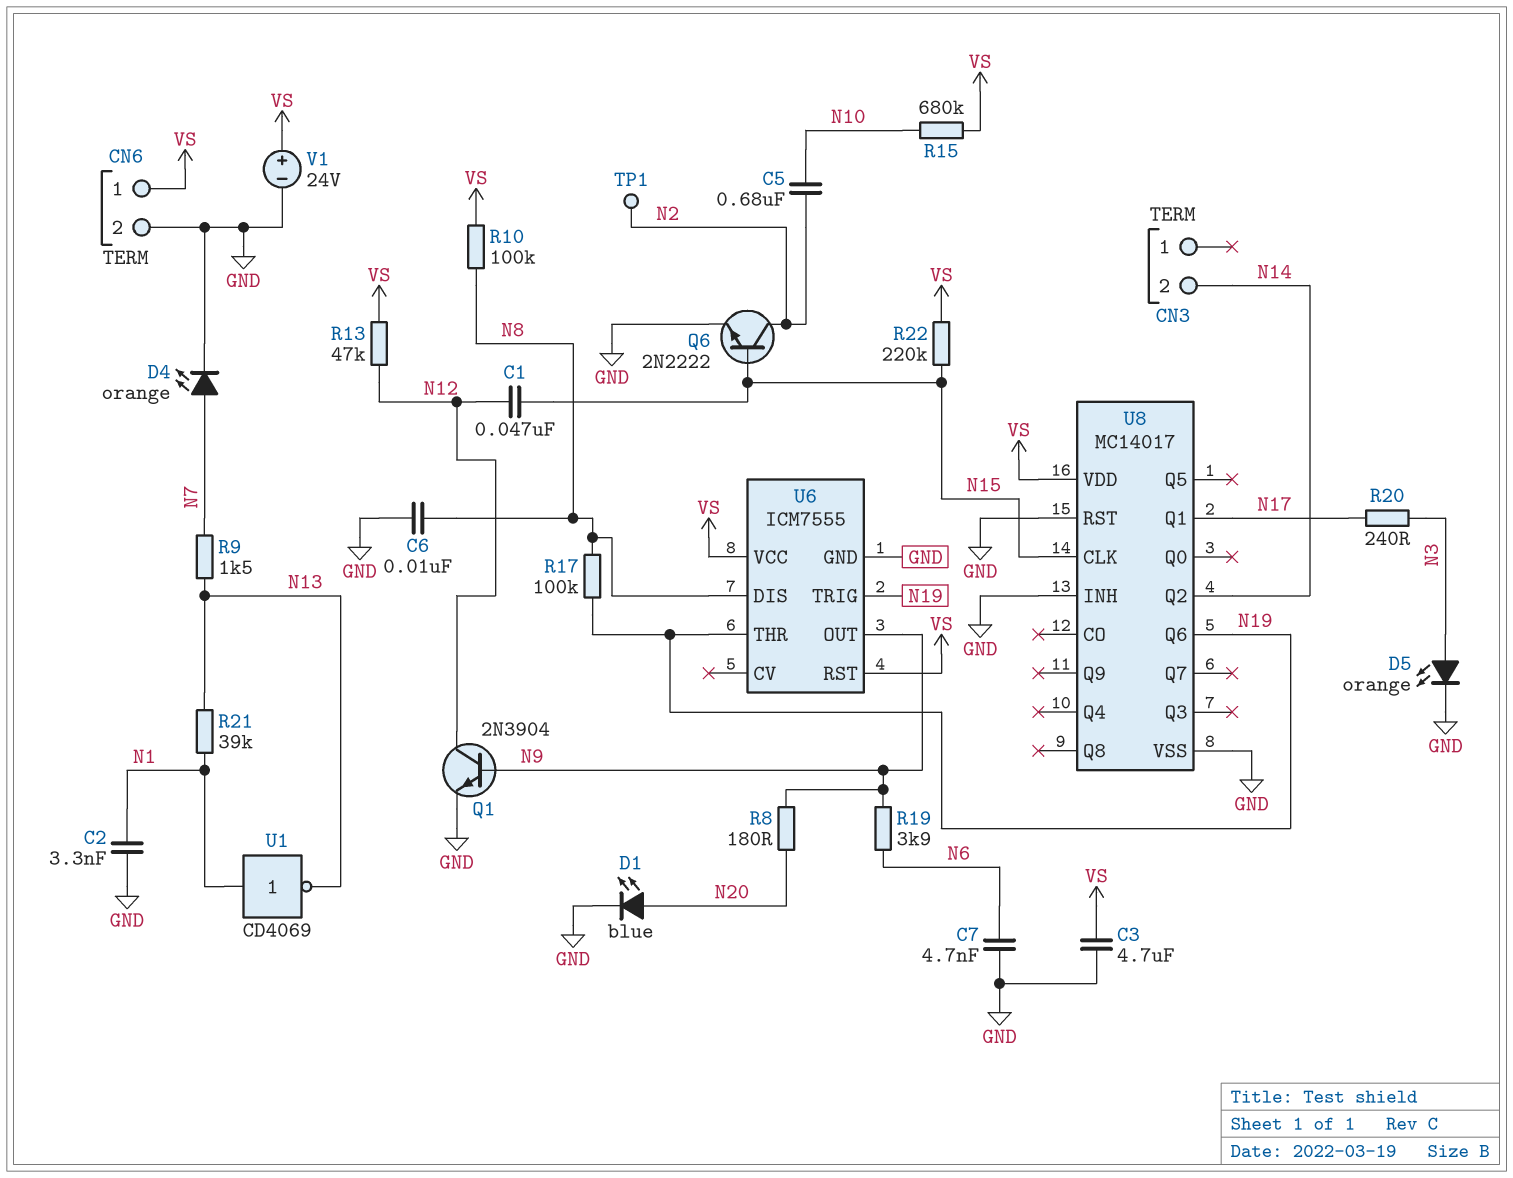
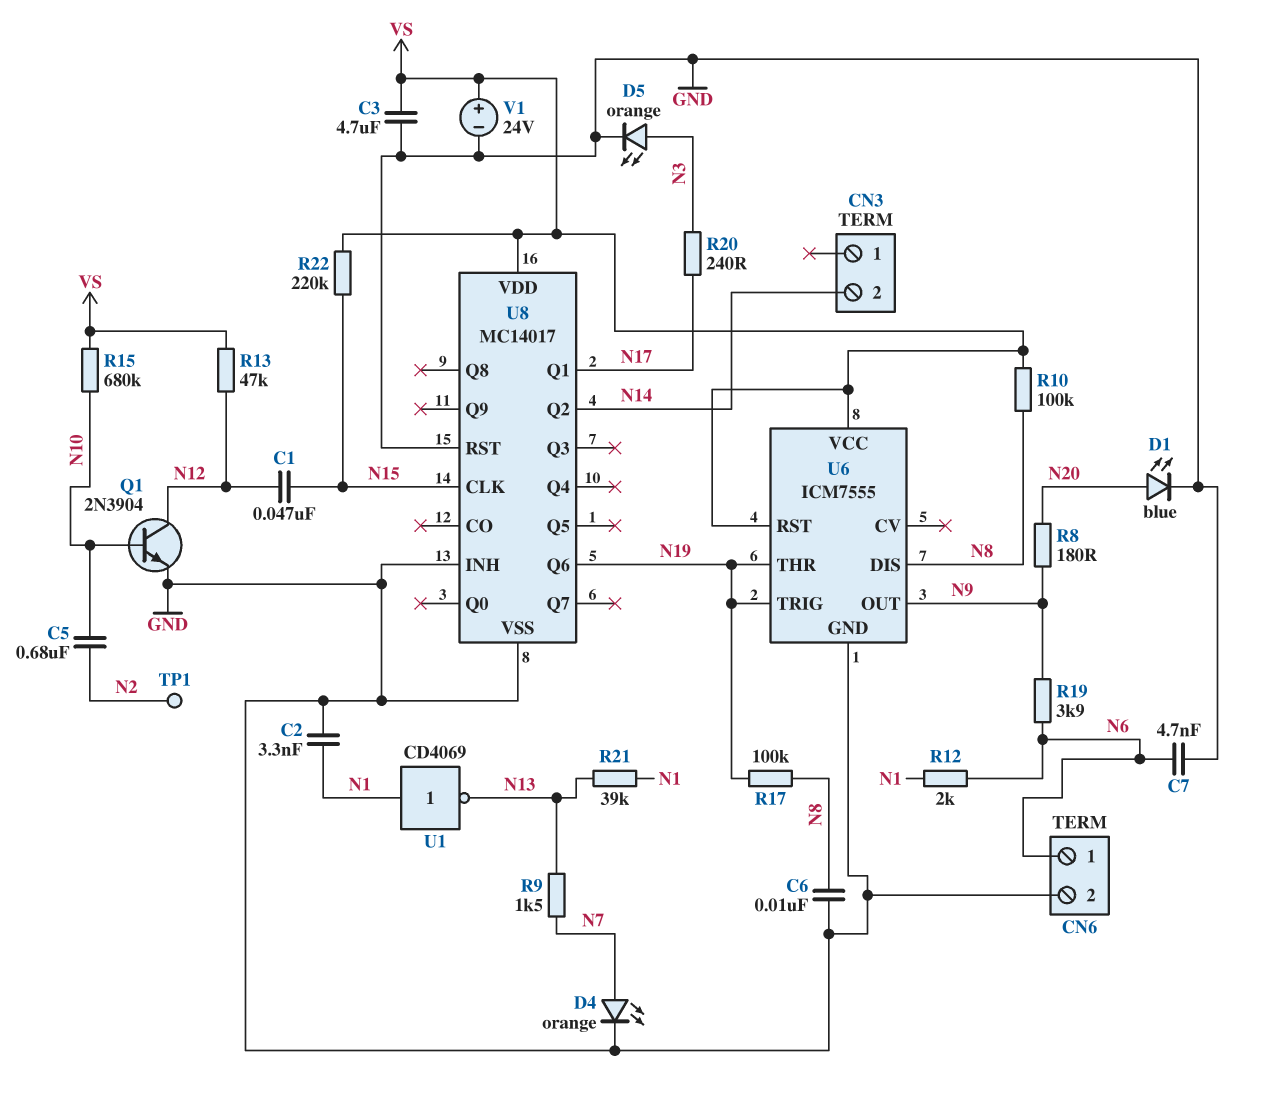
CN6 pin 1: VS -> N6
Q1: NPN 2N3904 (B N9, C N12, E GND) -> NPN 2N3904 (B N10, C N12, E GND)
Q6: NPN 2N2222 (B N15, C N2, E GND) -> none
R12: none -> 2k (N1, N6)

